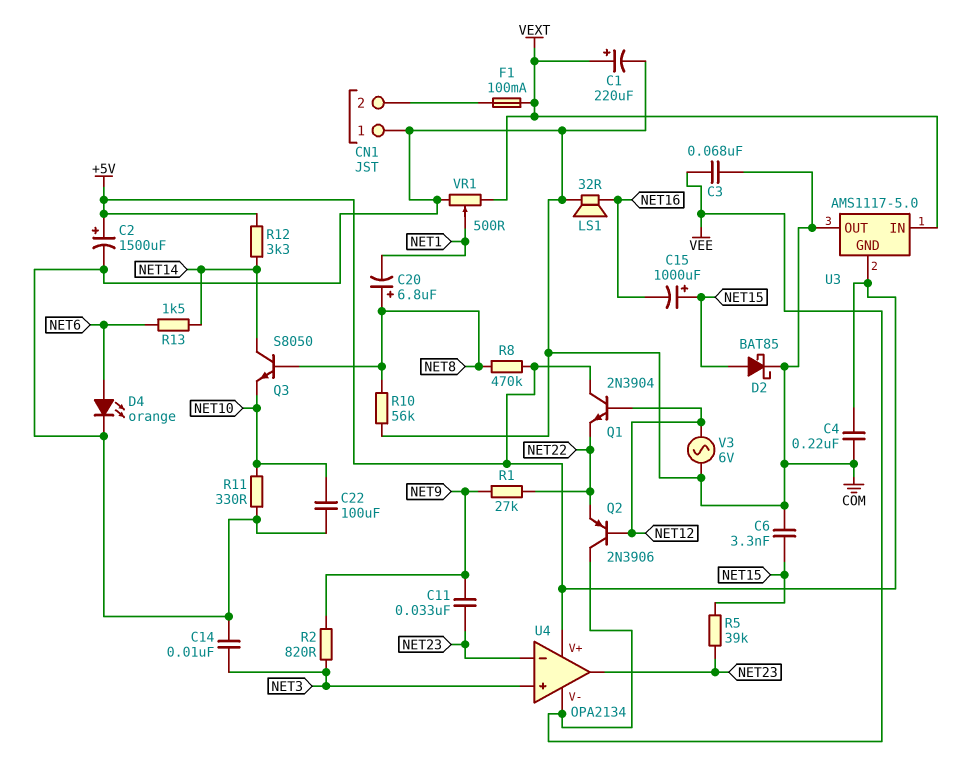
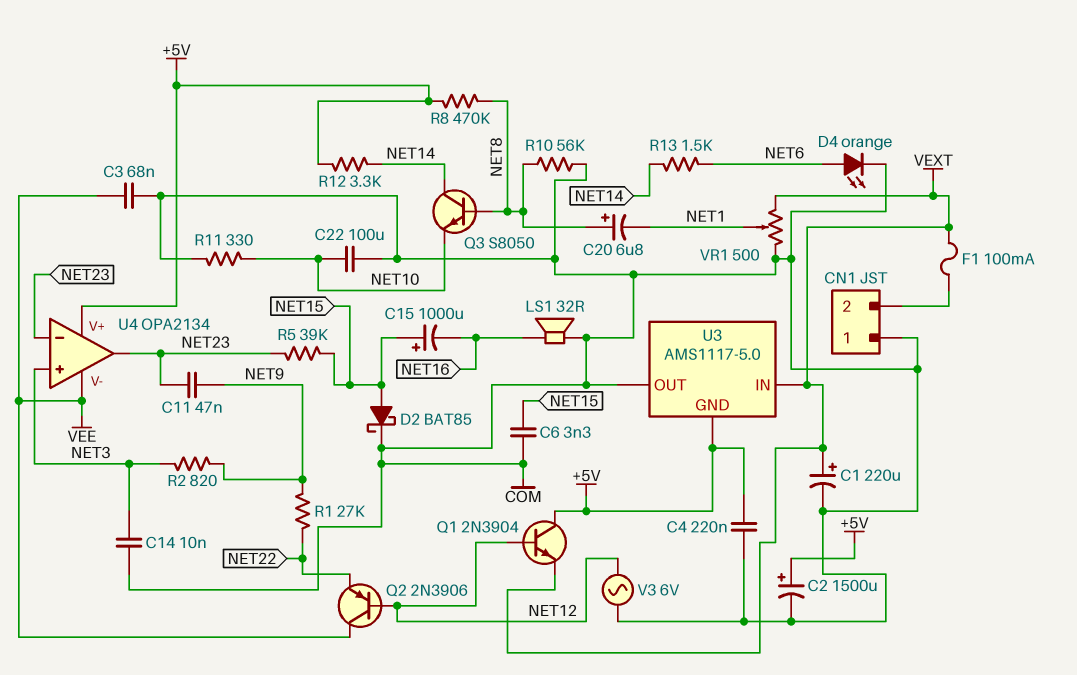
C11: 33nF (NET9, NET23) -> 47nF (NET9, NET23)
Q1: NPN 2N3904 (B NET12, C +5V, E NET22) -> NPN 2N3904 (B NET12, C +5V, E VEXT)

